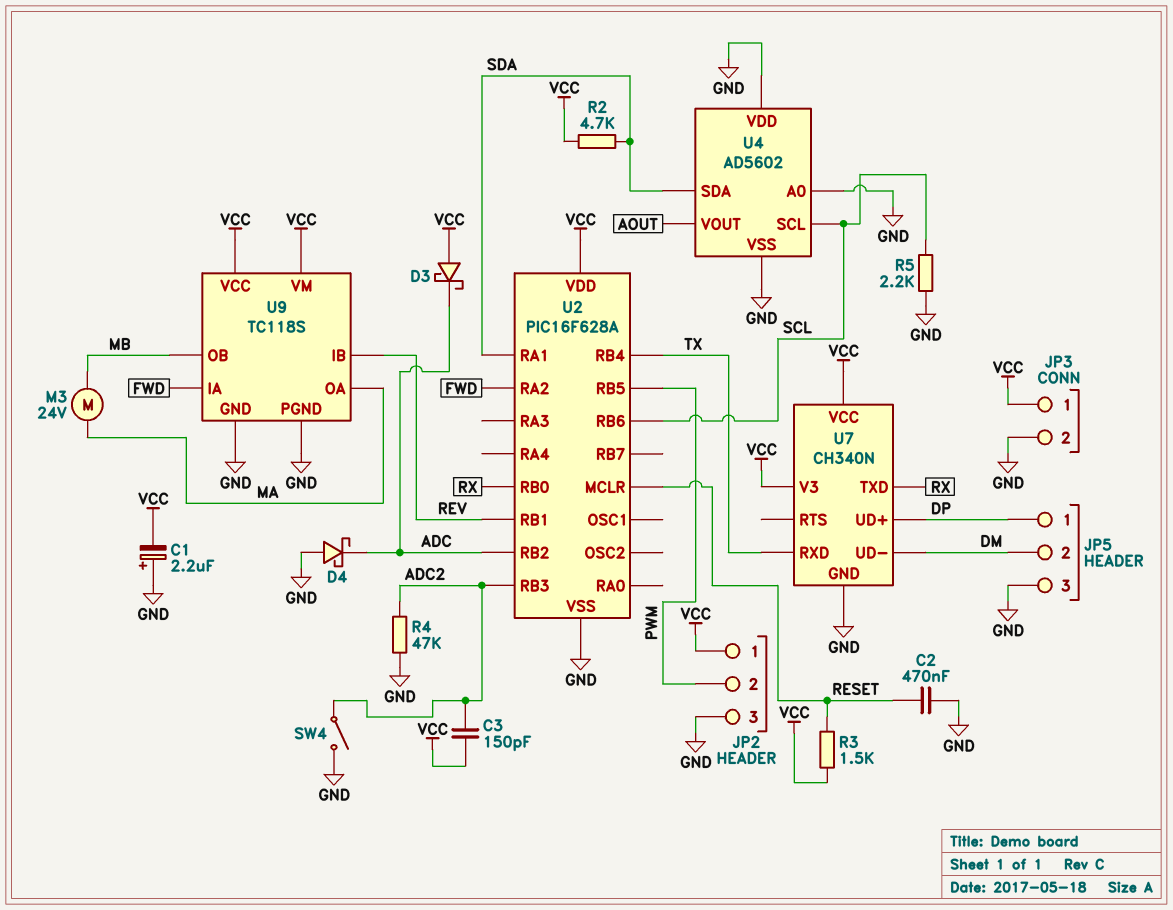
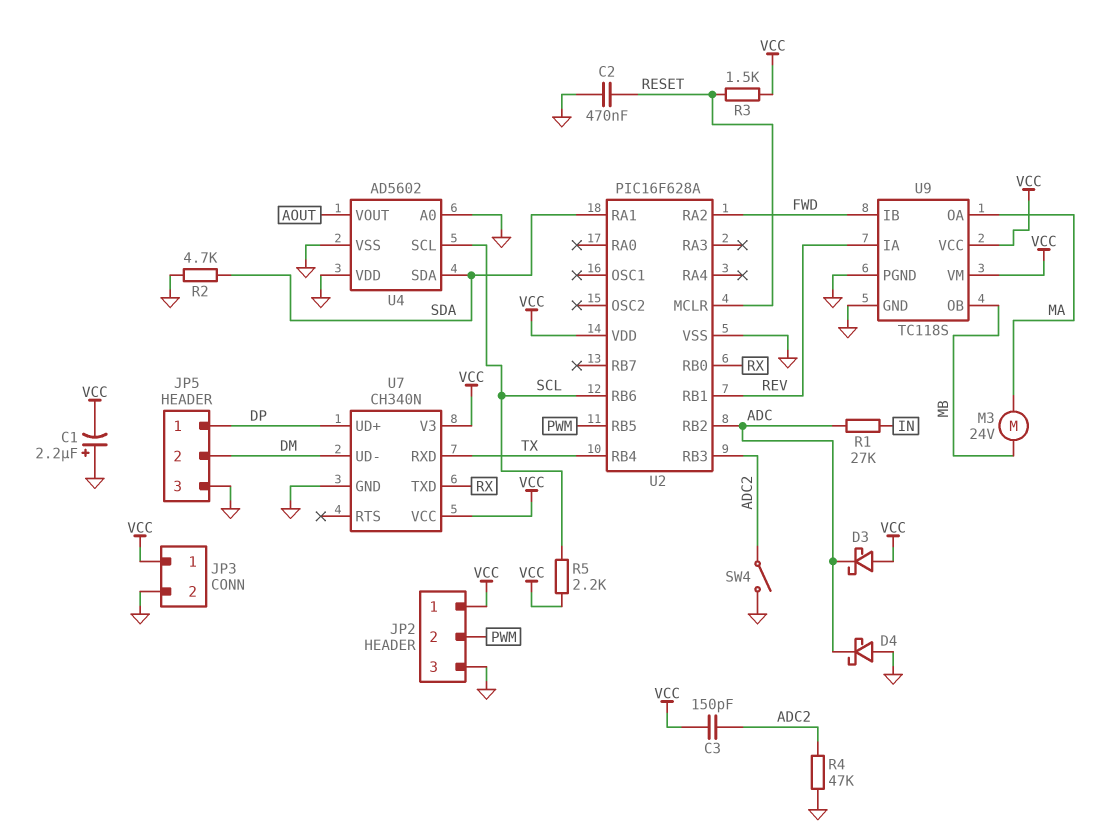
R1: none -> 27k (ADC, IN)
R2: 4.7k (SDA, VCC) -> 4.7k (GND, SDA)
R5: 2.2k (GND, SCL) -> 2.2k (SCL, VCC)
U9 pin IA: FWD -> REV
U9 pin IB: REV -> FWD

